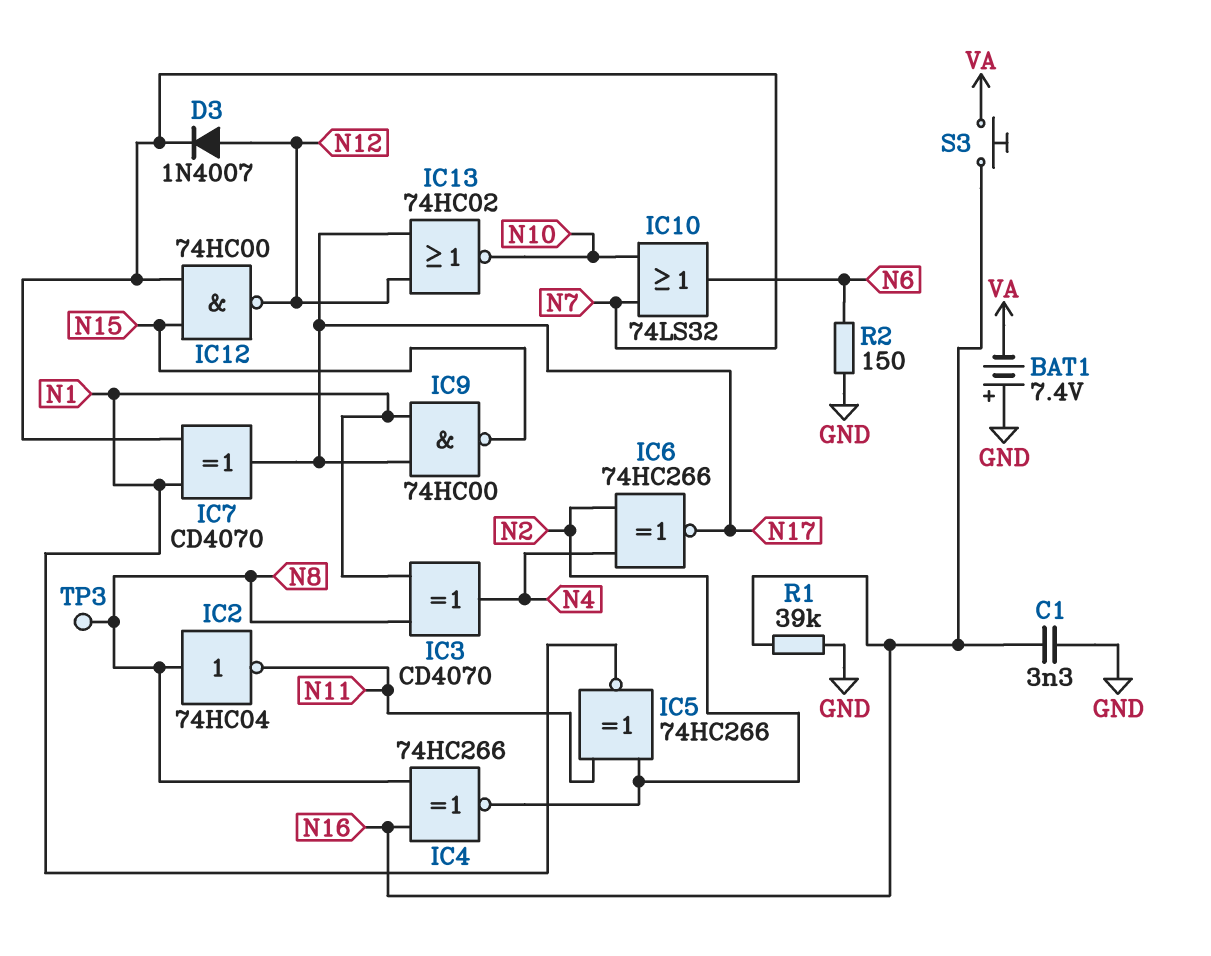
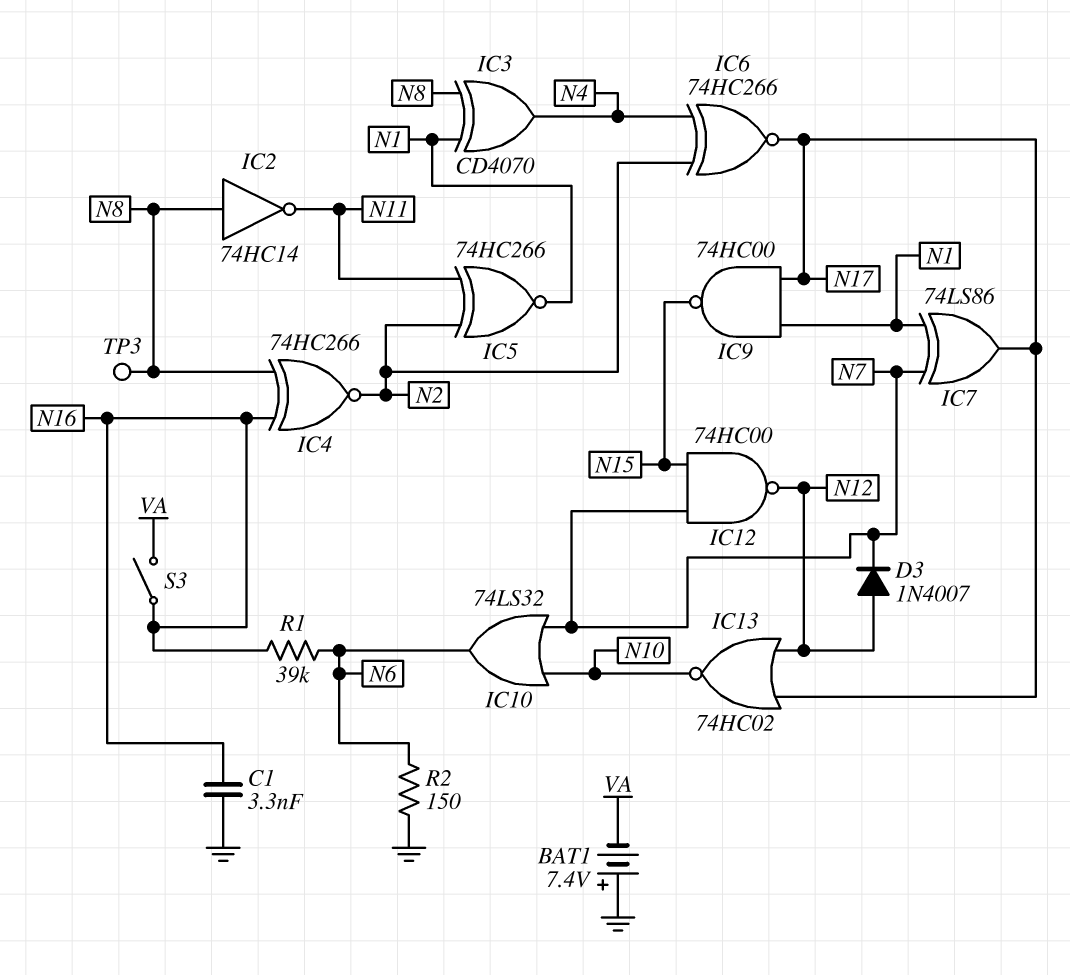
IC2: NOT 74HC04 (in N8, out N11) -> NOT 74HC14 (in N8, out N11)
IC7: XOR CD4070 (in N1, in N7, out N17) -> XOR 74LS86 (in N1, in N7, out N17)
R1: 39k (GND, N16) -> 39k (N6, N16)
S3: button (N16, VA) -> switch (N16, VA)

